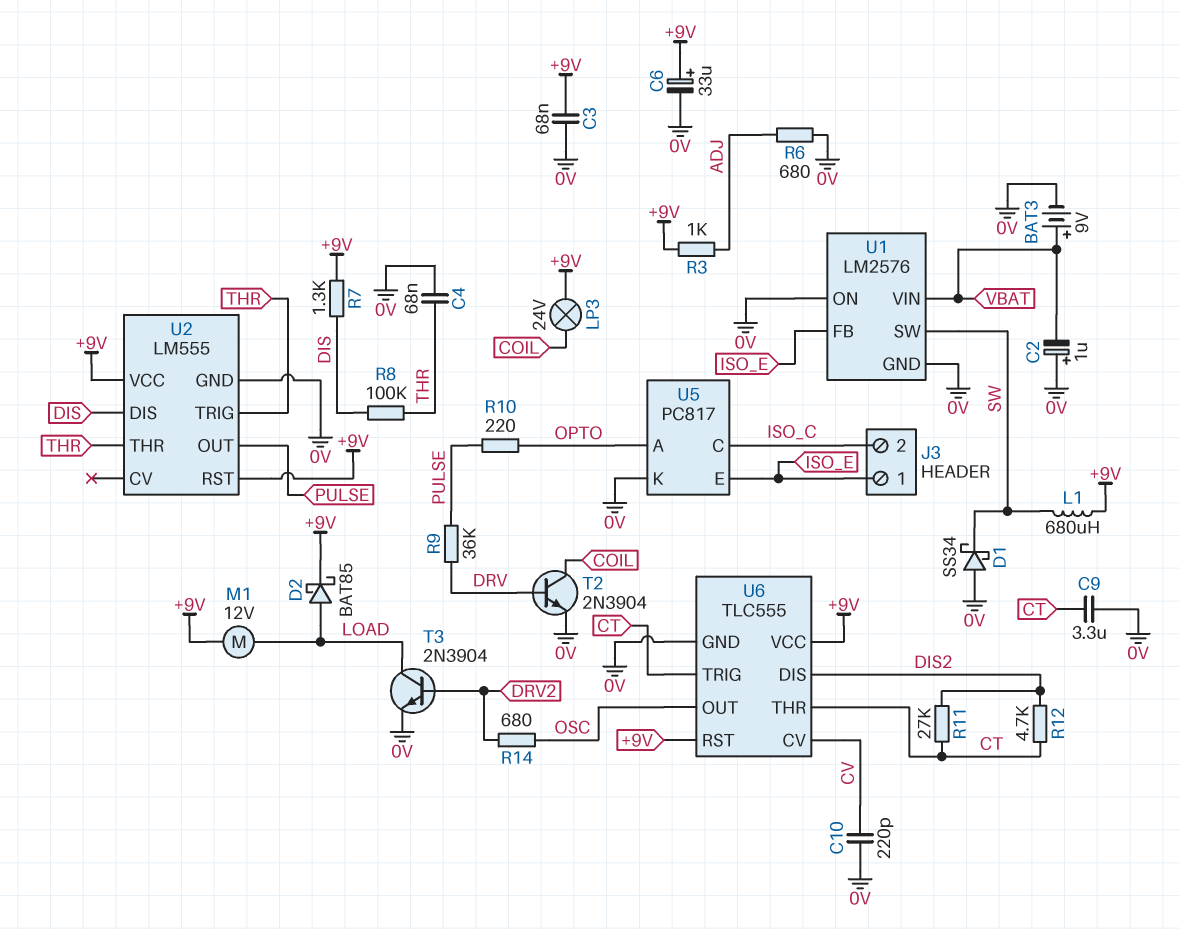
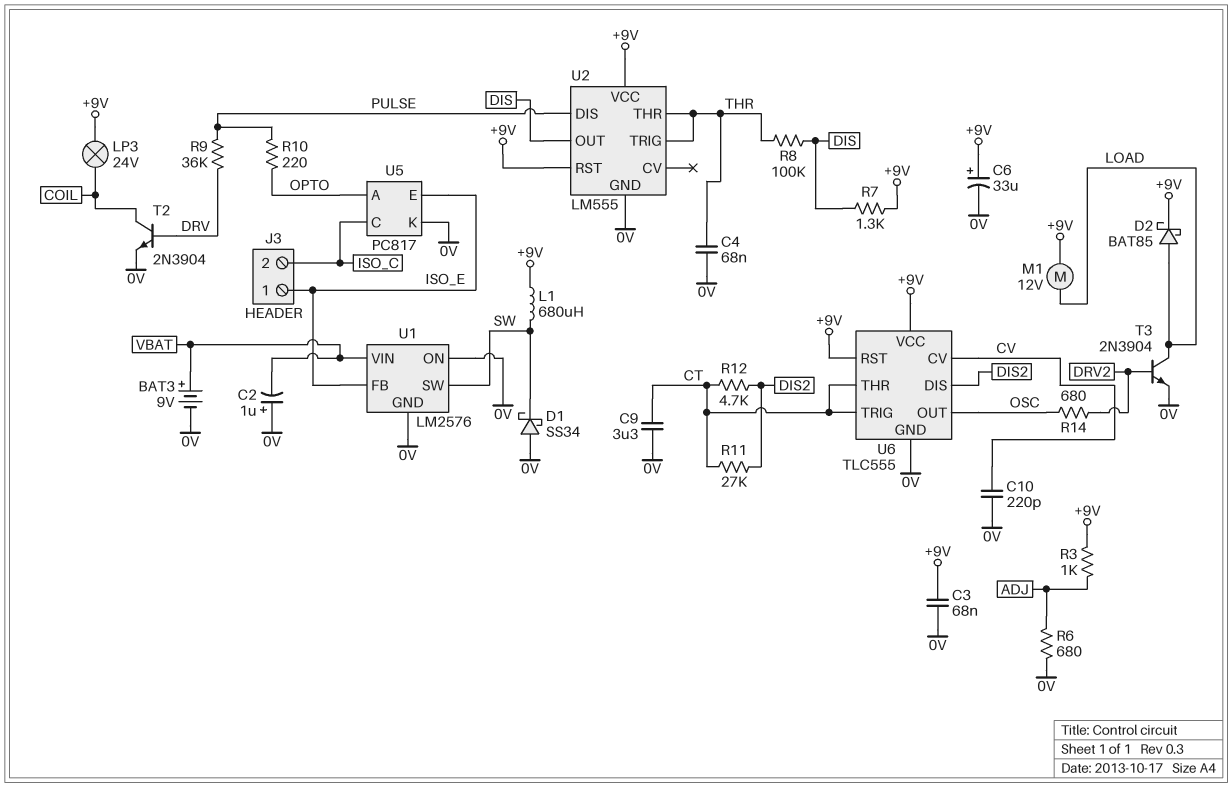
U2 pin DIS: DIS -> PULSE
U2 pin OUT: PULSE -> DIS

